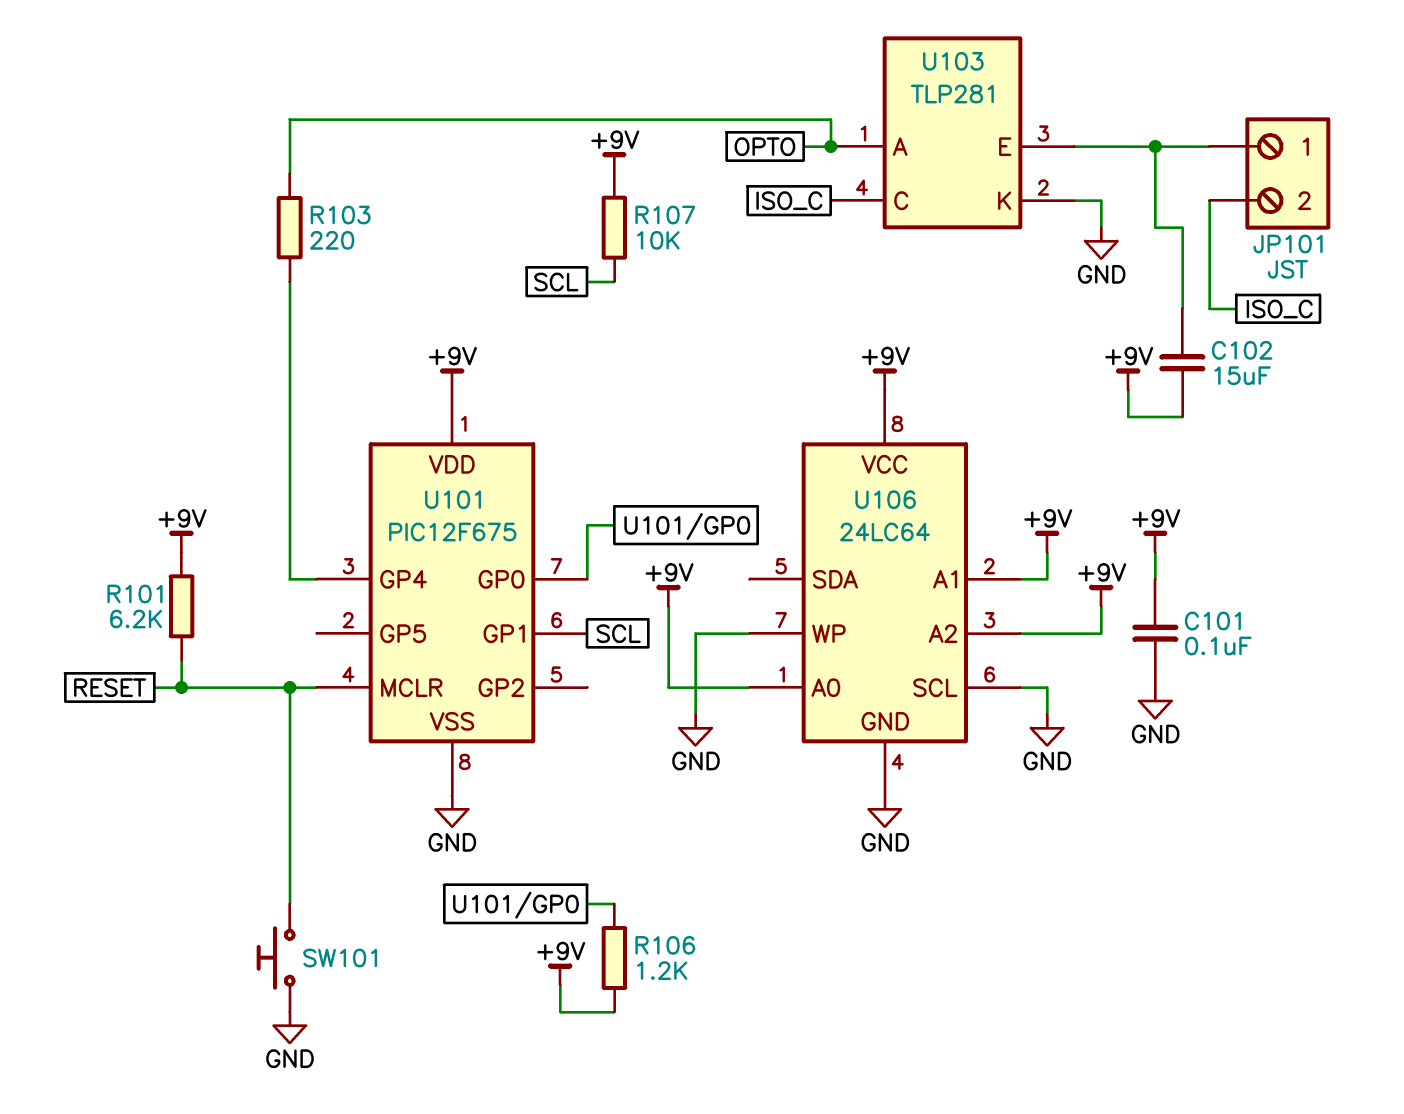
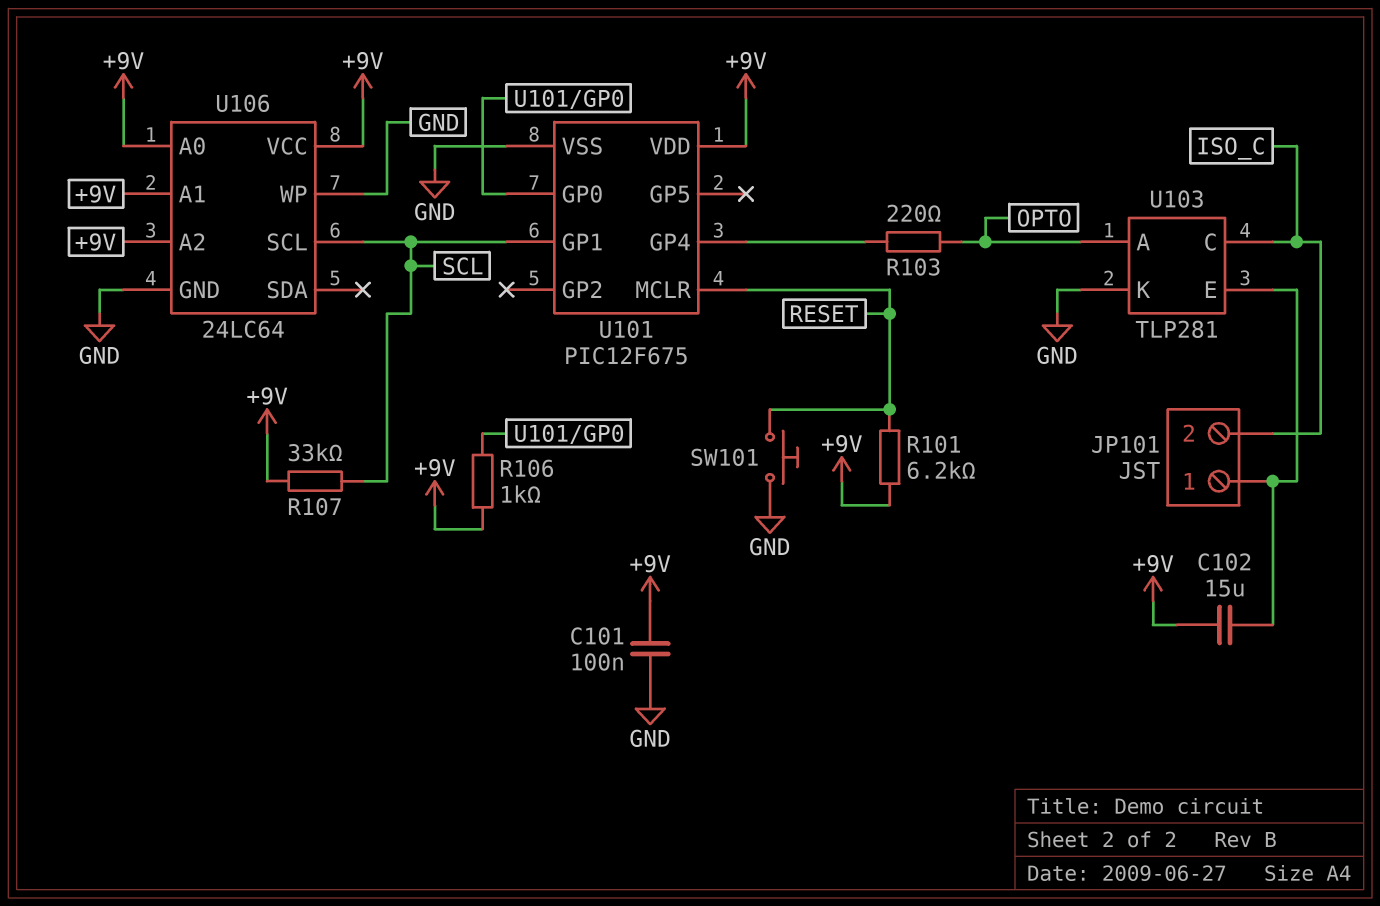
R106: 1.2k (+9V, U101/GP0) -> 1k (+9V, U101/GP0)
R107: 10k (+9V, SCL) -> 33k (+9V, SCL)
U106 pin SCL: GND -> SCL

